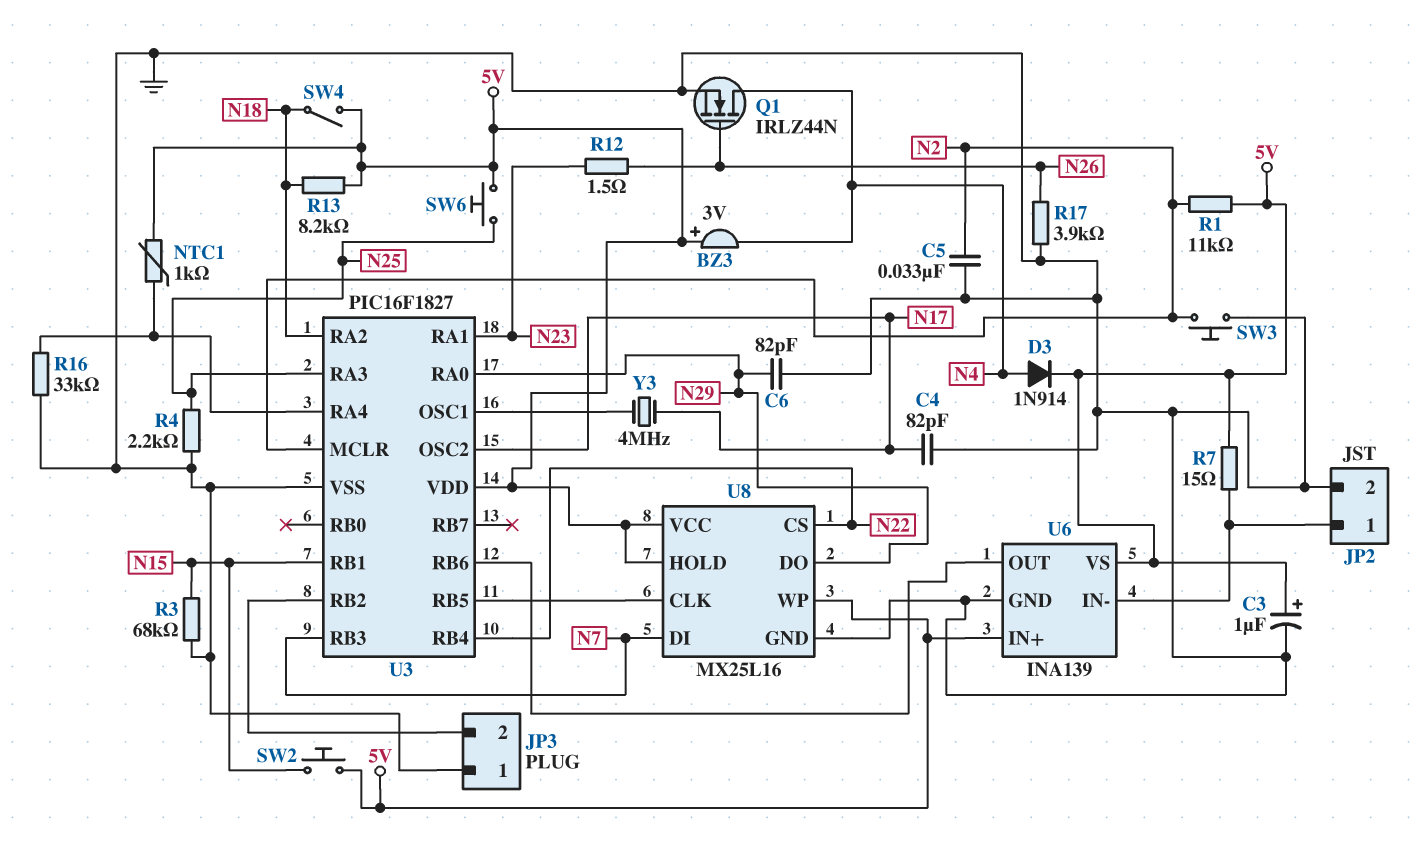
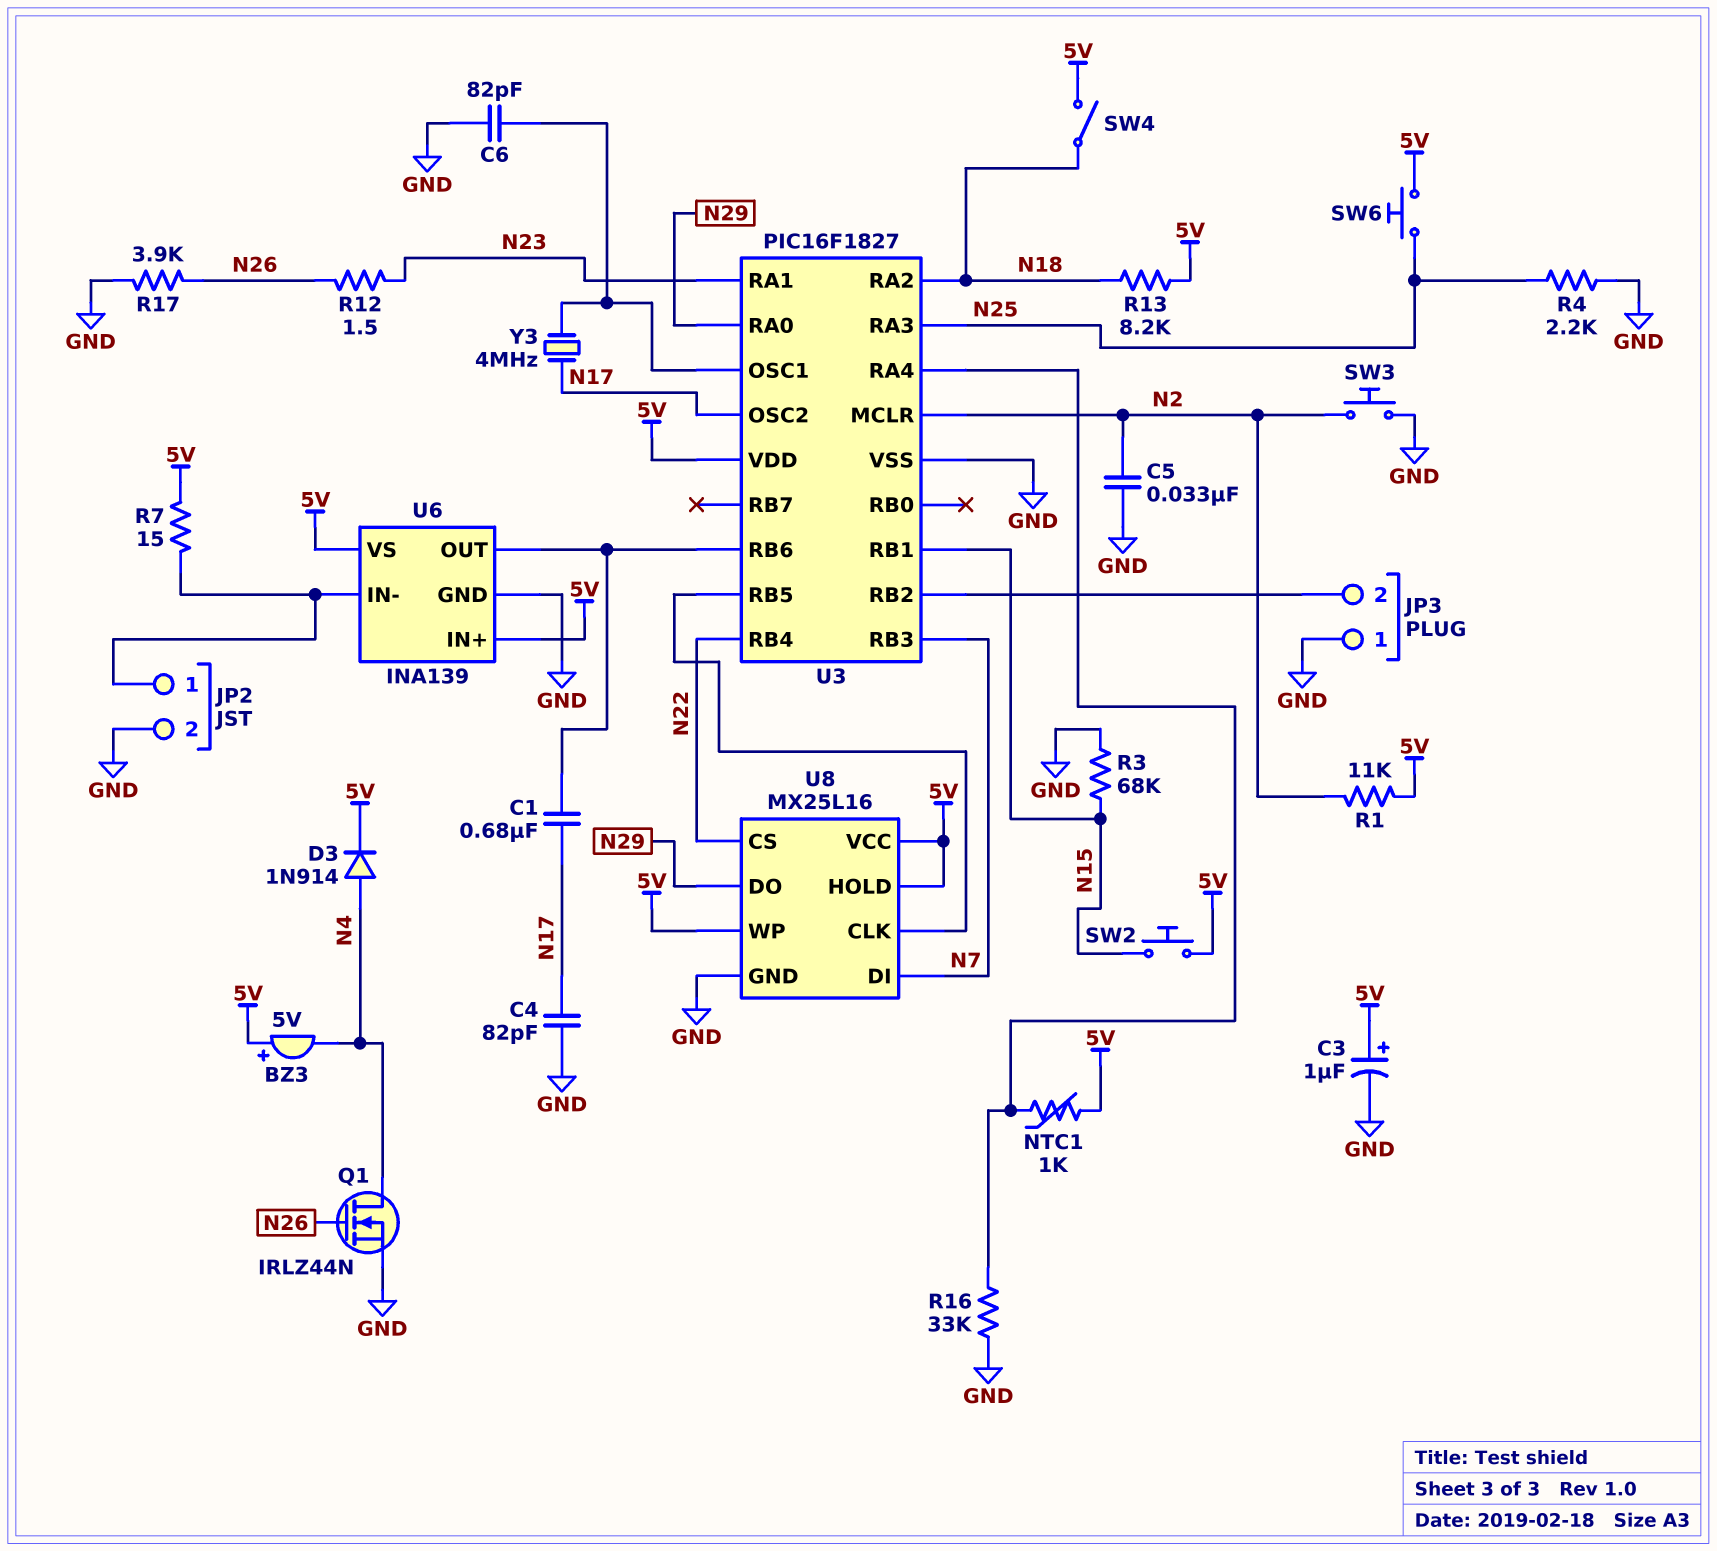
BZ3: buzzer 3V (plus 5V, minus N4) -> buzzer 5V (plus 5V, minus N4)
C1: none -> 680nF (N17, U3/RB6)
C6: 82pF (GND, N29) -> 82pF (GND, U3/OSC1)

